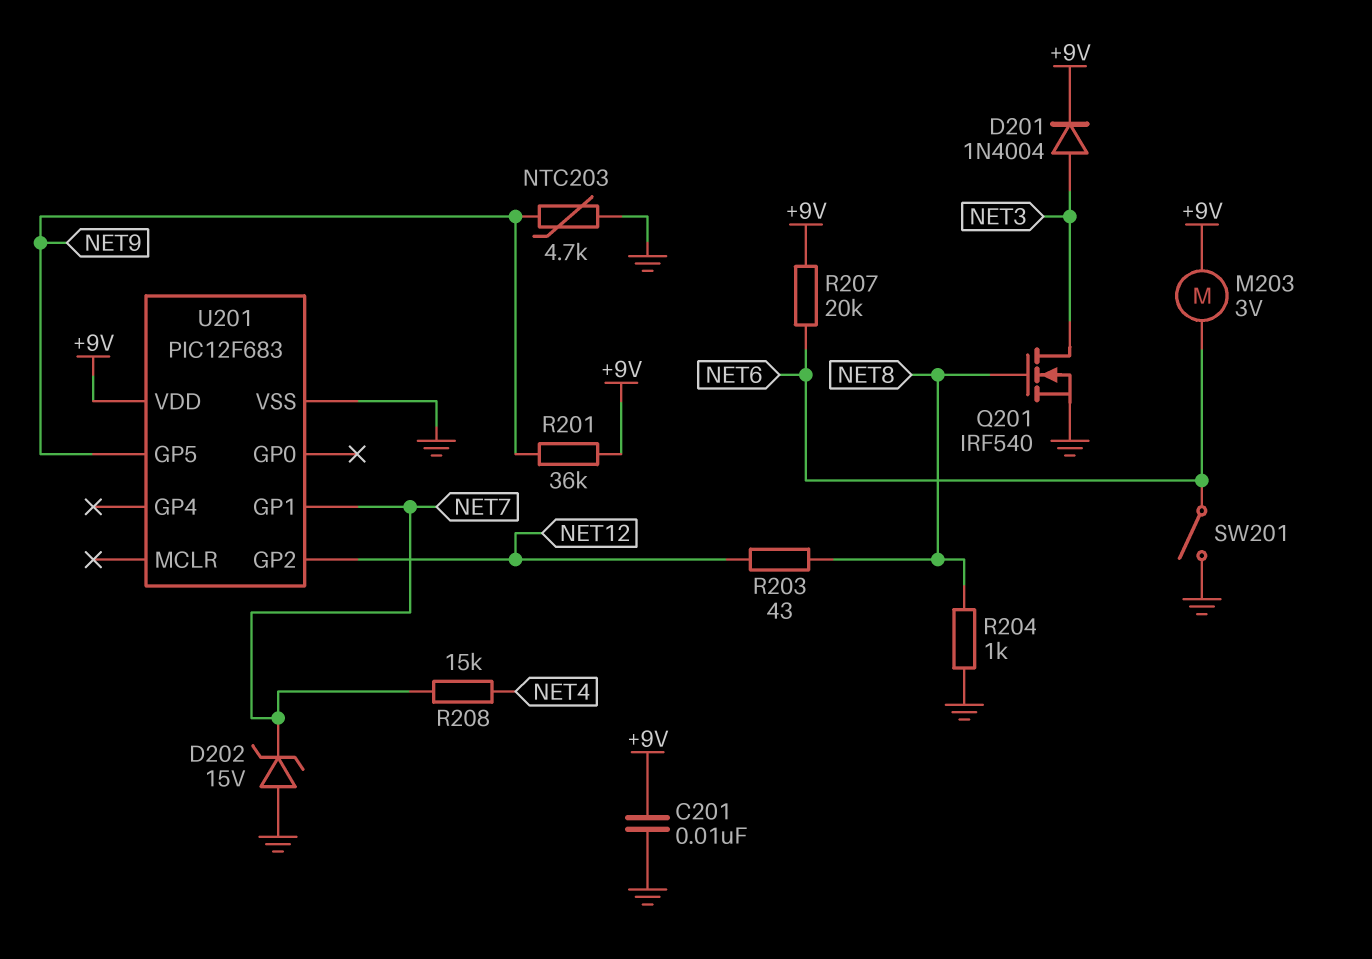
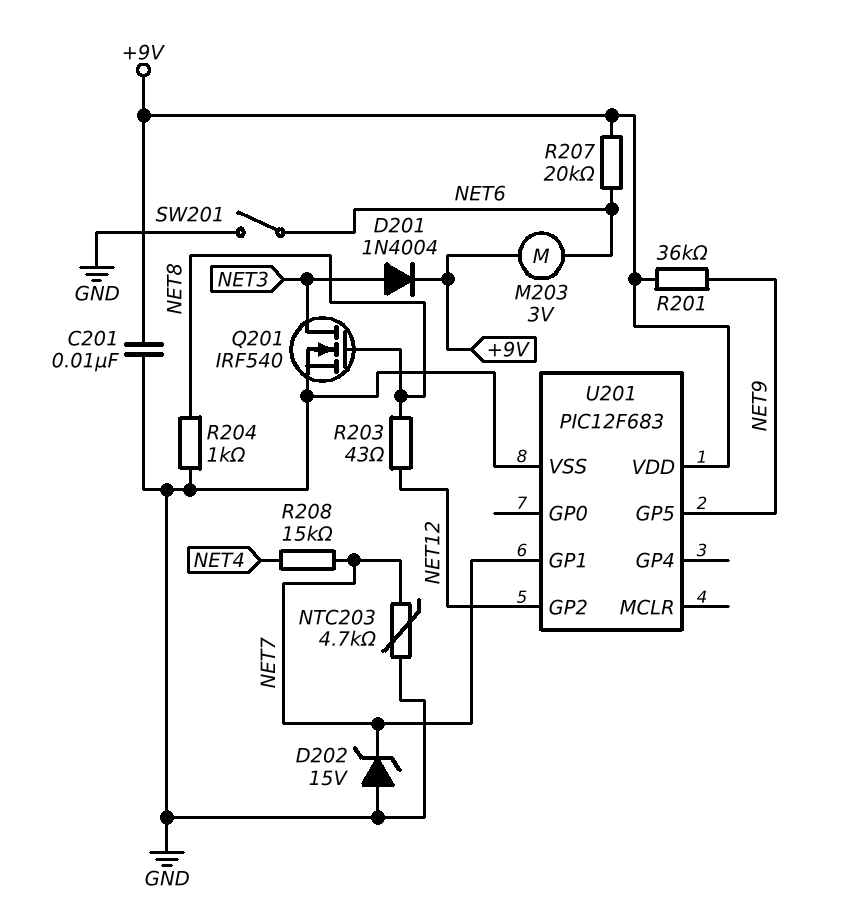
NTC203: 4.7k (GND, NET9) -> 4.7k (GND, NET7)

